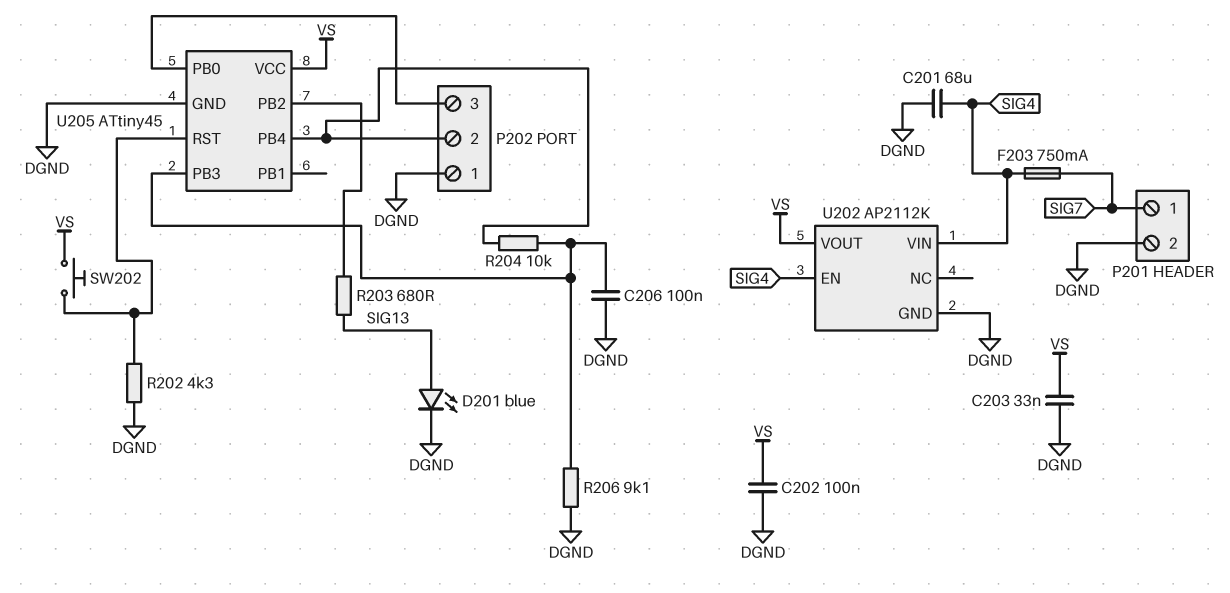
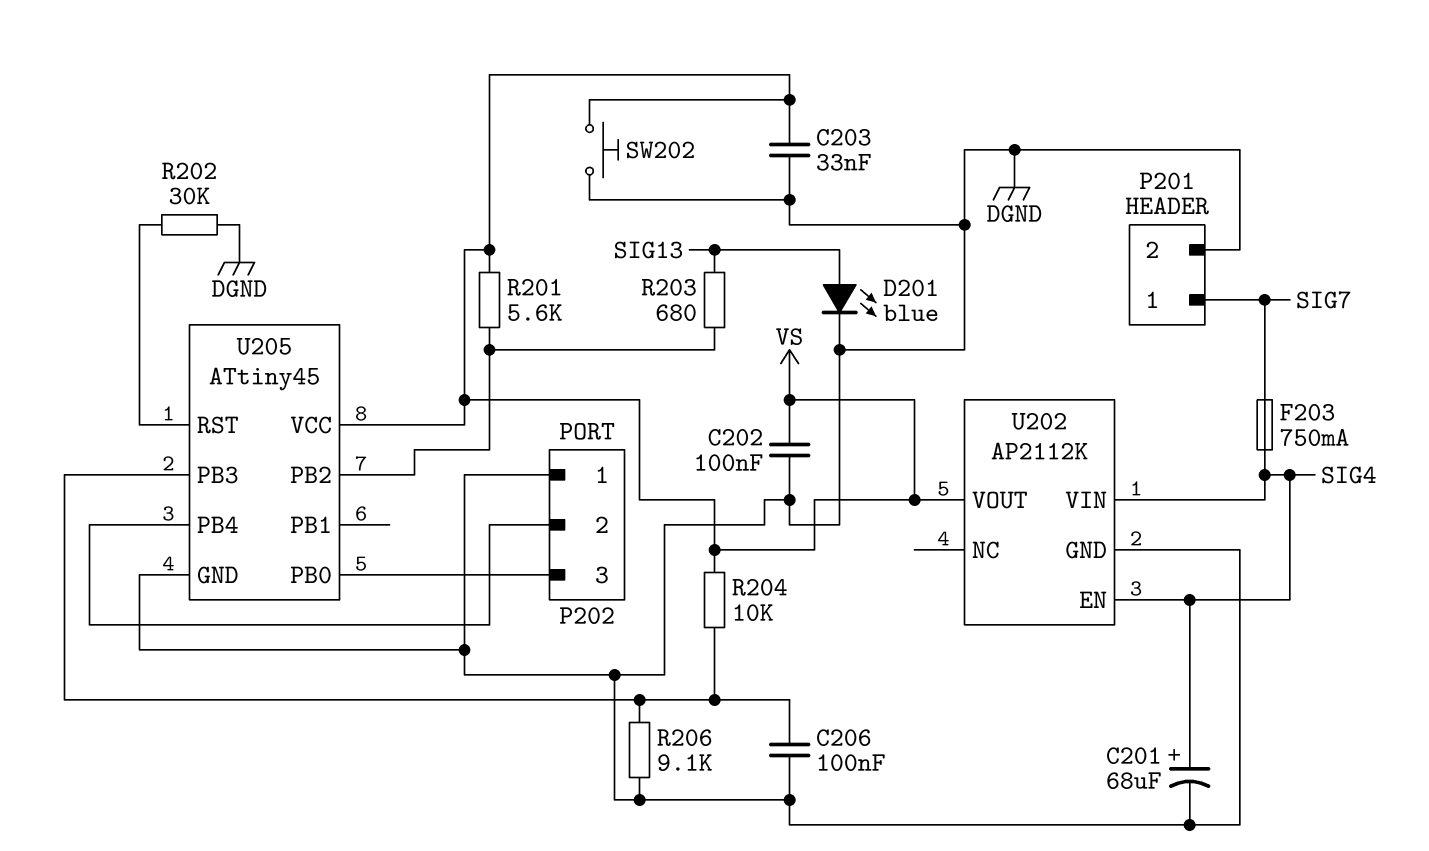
C201: 68uF (DGND, SIG4) -> 68uF (plus SIG4, minus DGND)
R201: none -> 5.6k (U205/PB2, VS)
R202: 4.3k (DGND, U205/RST) -> 30k (DGND, U205/RST)
R204: 10k (P202/2, U205/PB3) -> 10k (U205/PB3, VS)
SW202: button (U205/RST, VS) -> button (DGND, VS)

